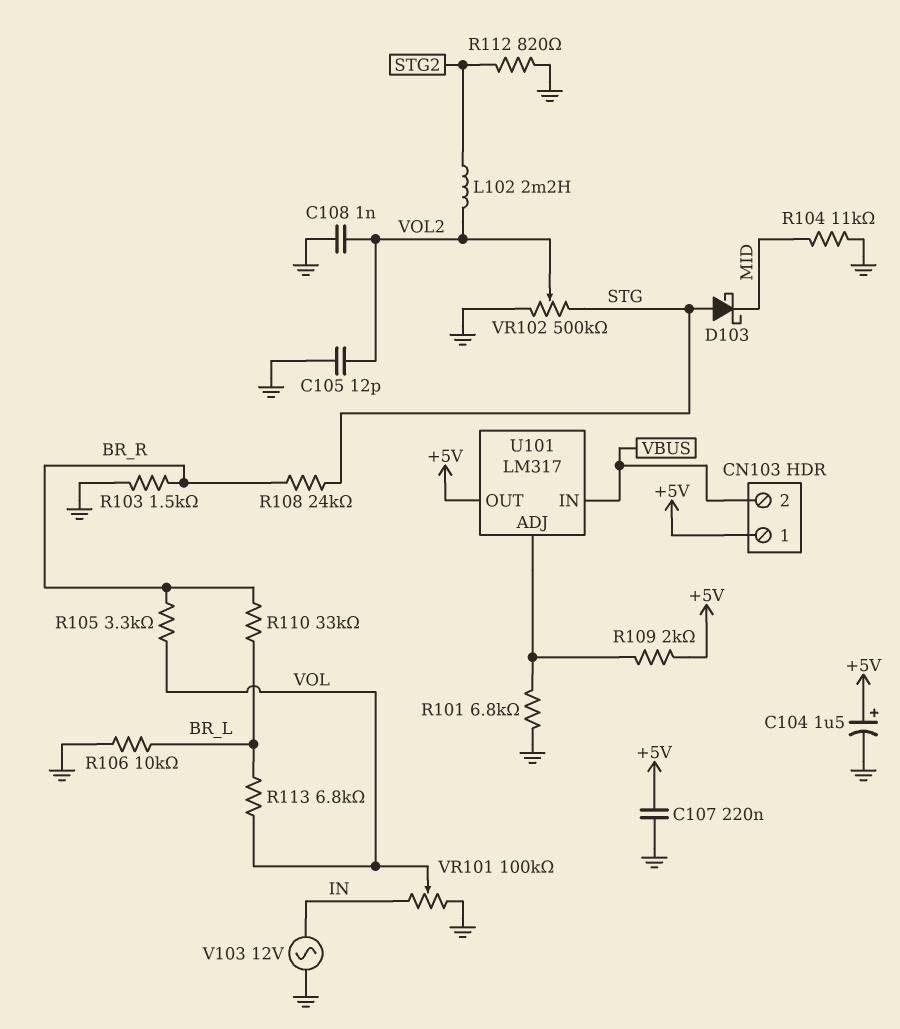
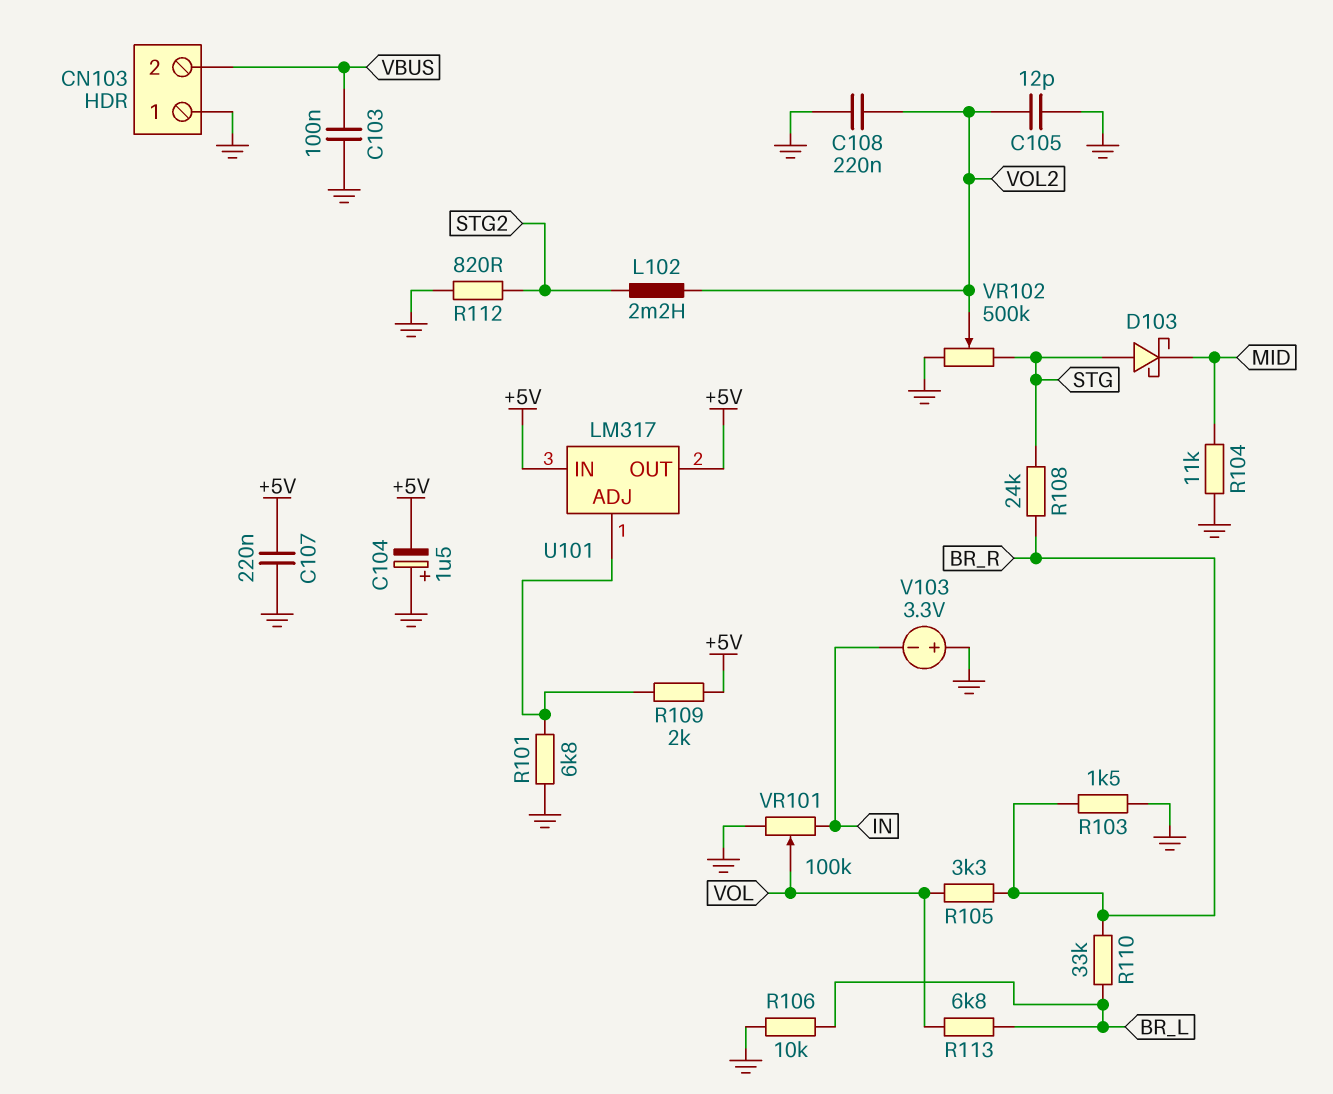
C103: none -> 100nF (GND, VBUS)
C104: 1.5uF (plus +5V, minus GND) -> 1.5uF (plus GND, minus +5V)
C108: 1nF (GND, VOL2) -> 220nF (GND, VOL2)
CN103 pin 1: +5V -> GND
U101 pin IN: VBUS -> +5V
V103: AC 12V (GND, IN) -> 3.3V (plus GND, minus IN)

